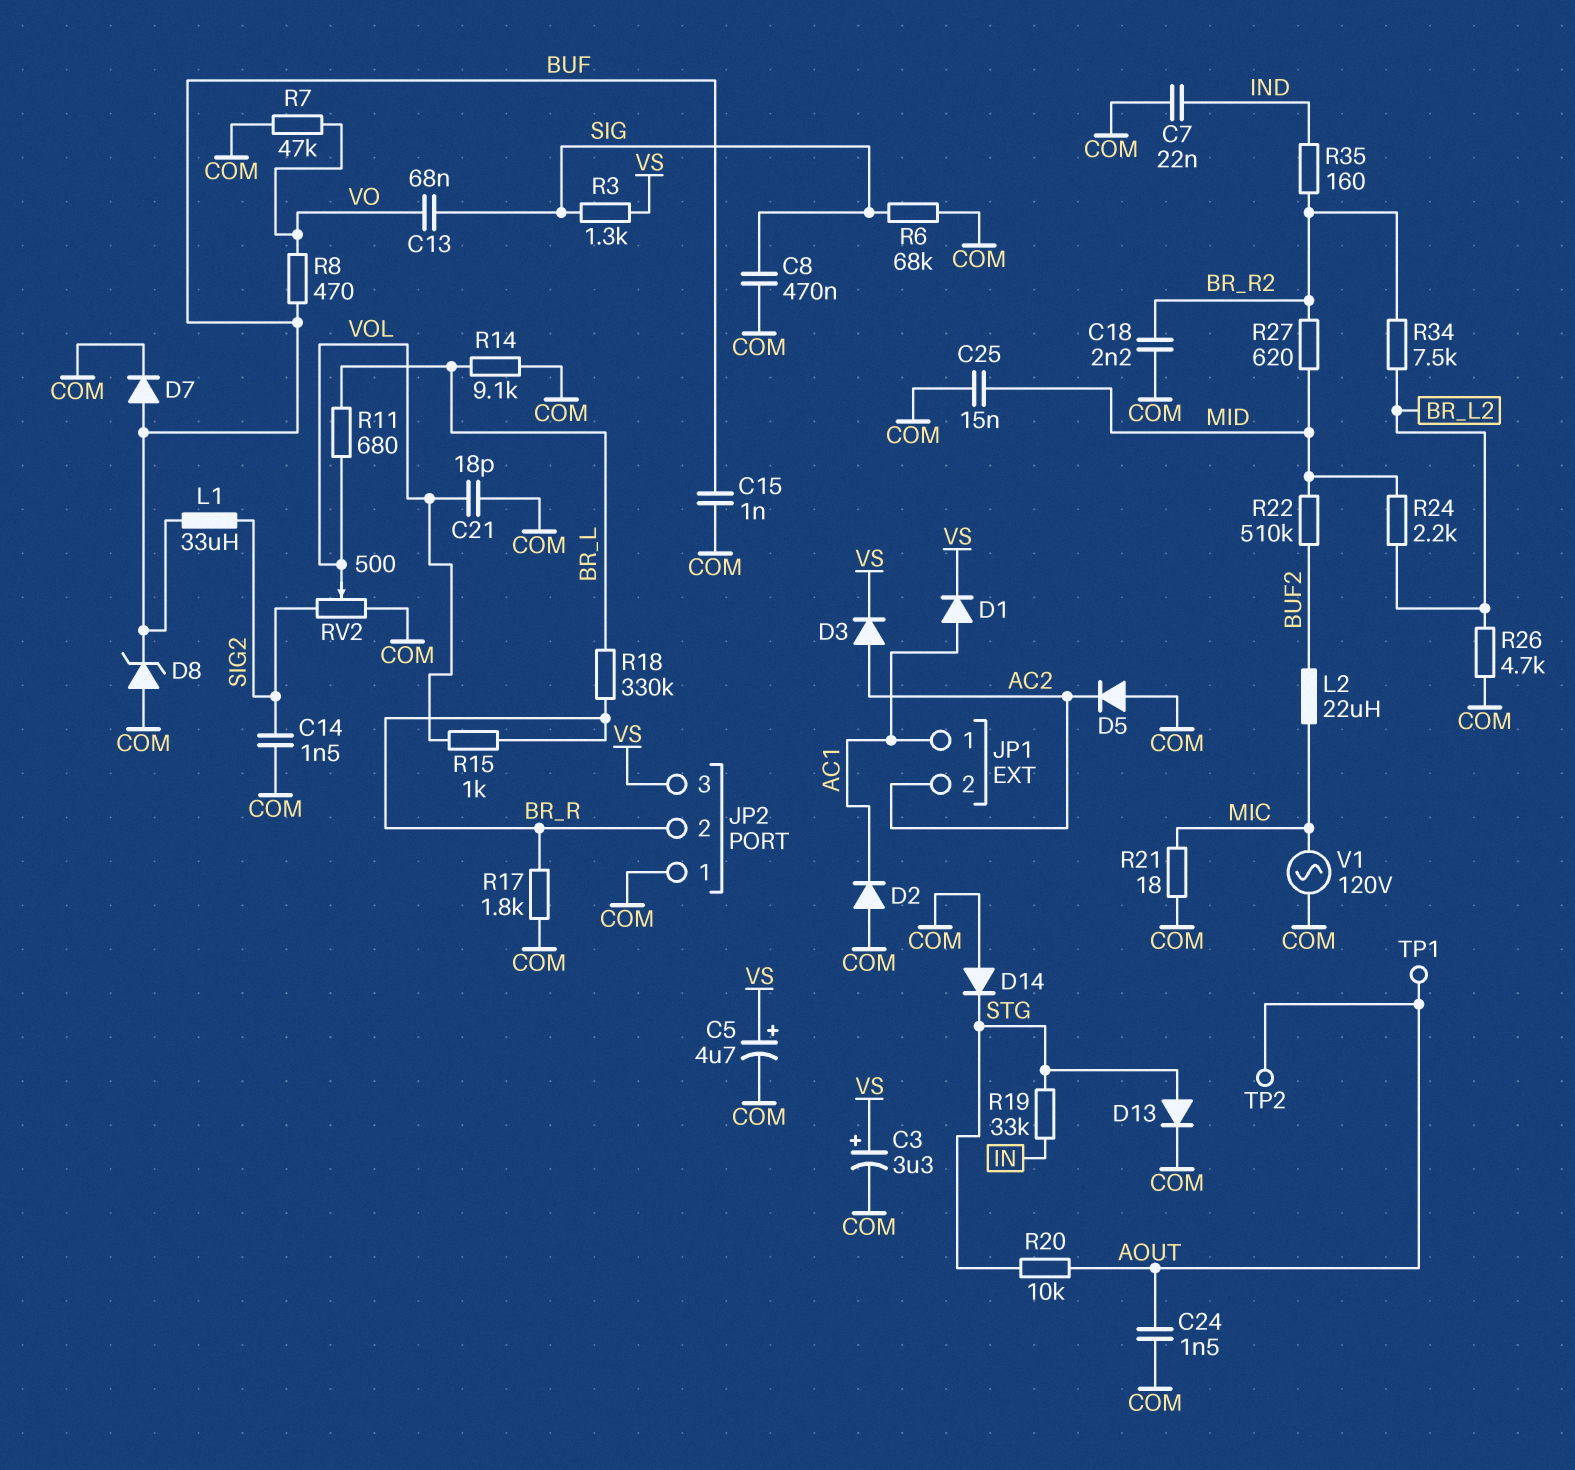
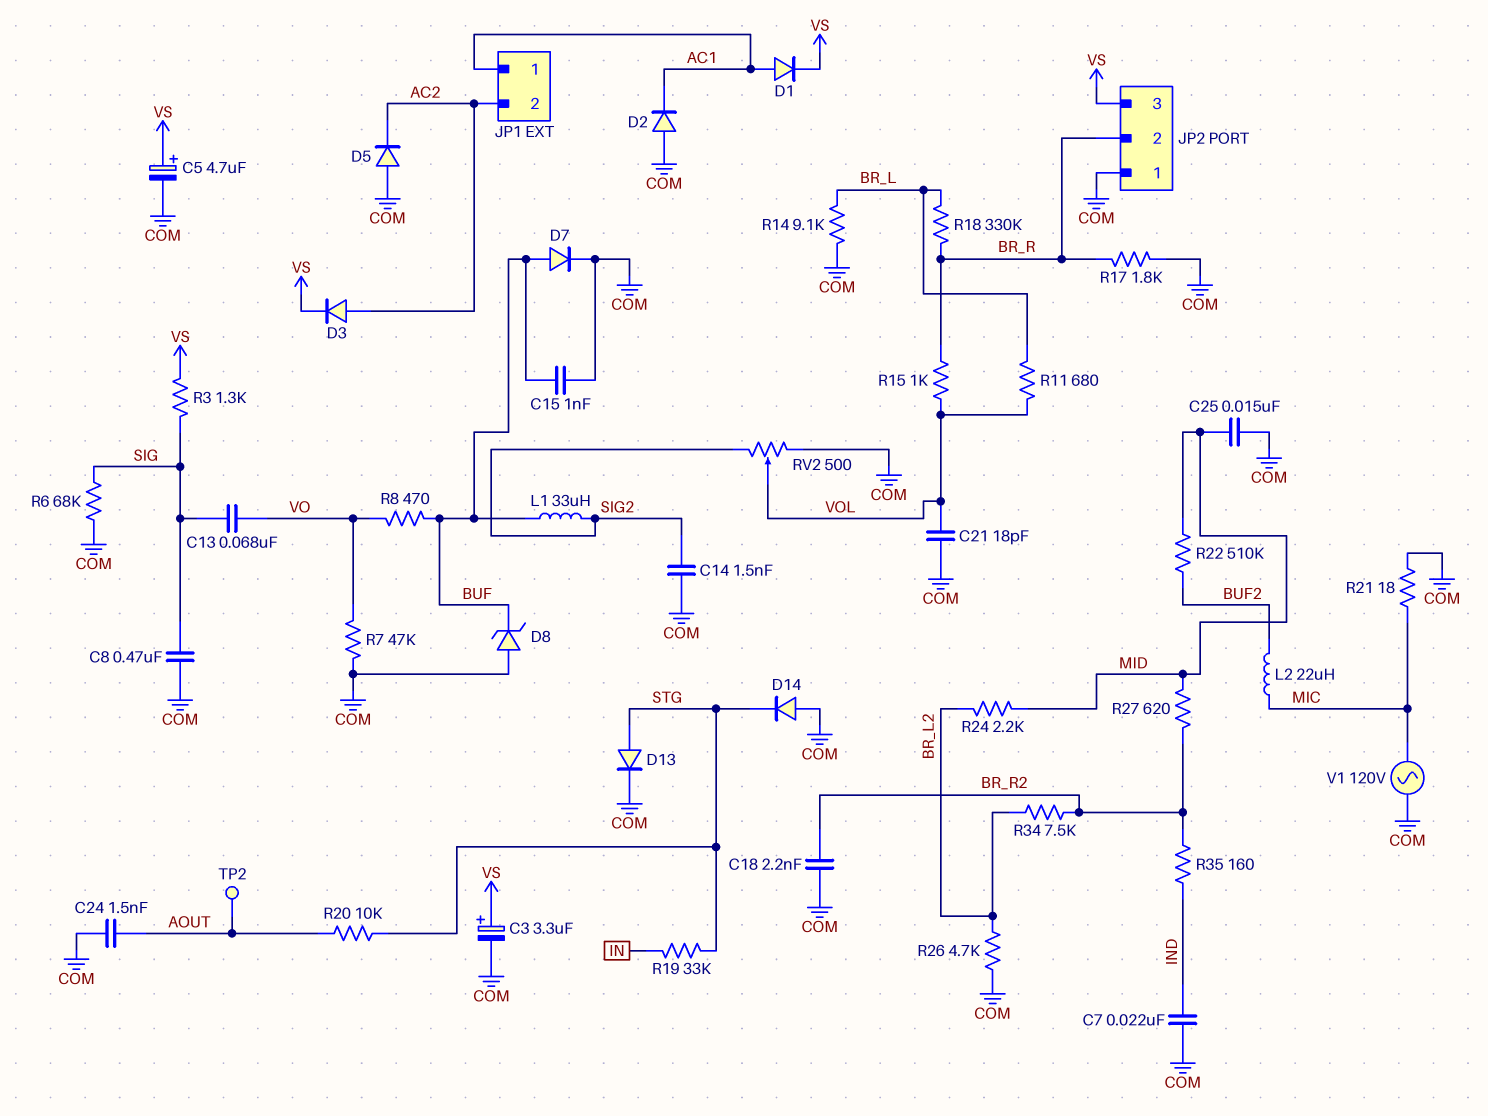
TP1: test point (AOUT) -> none

